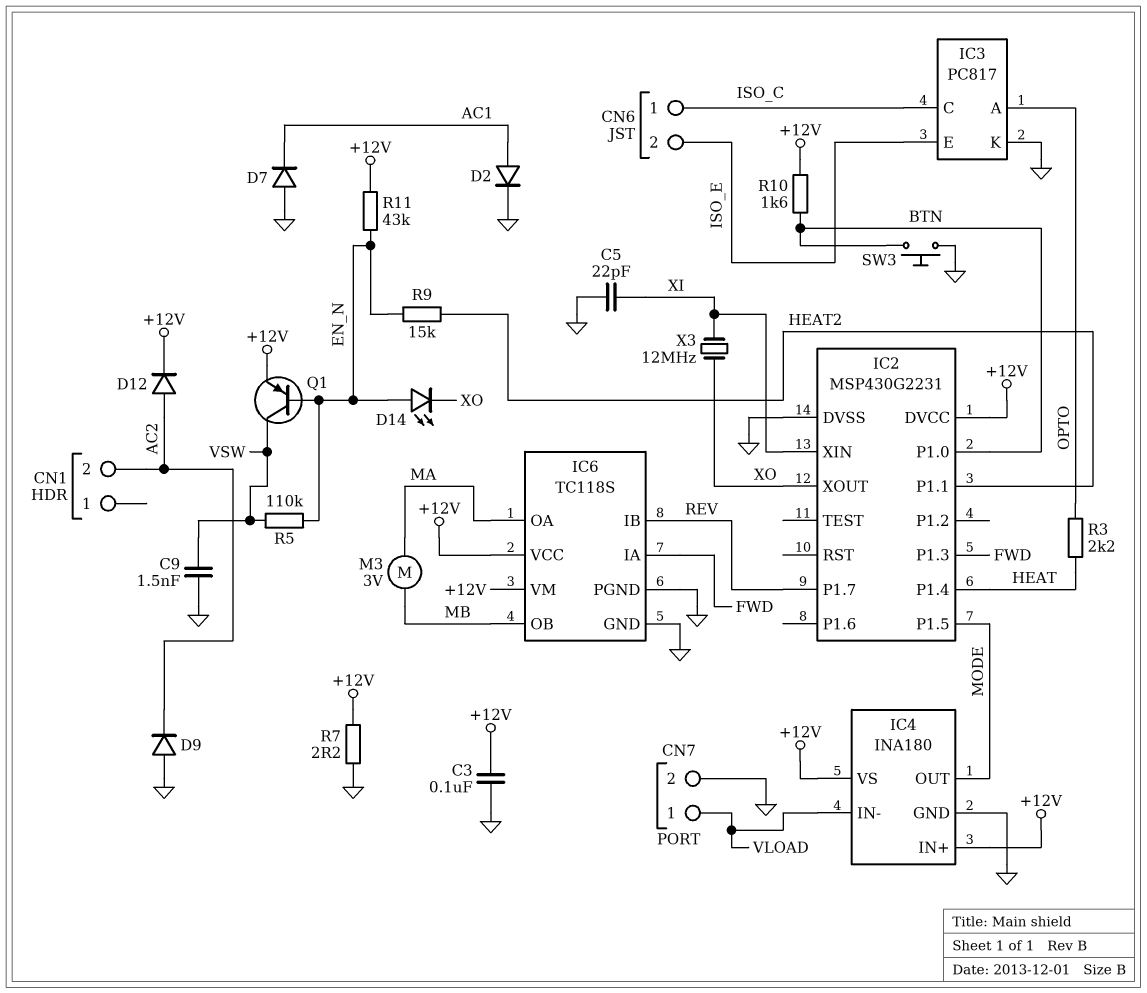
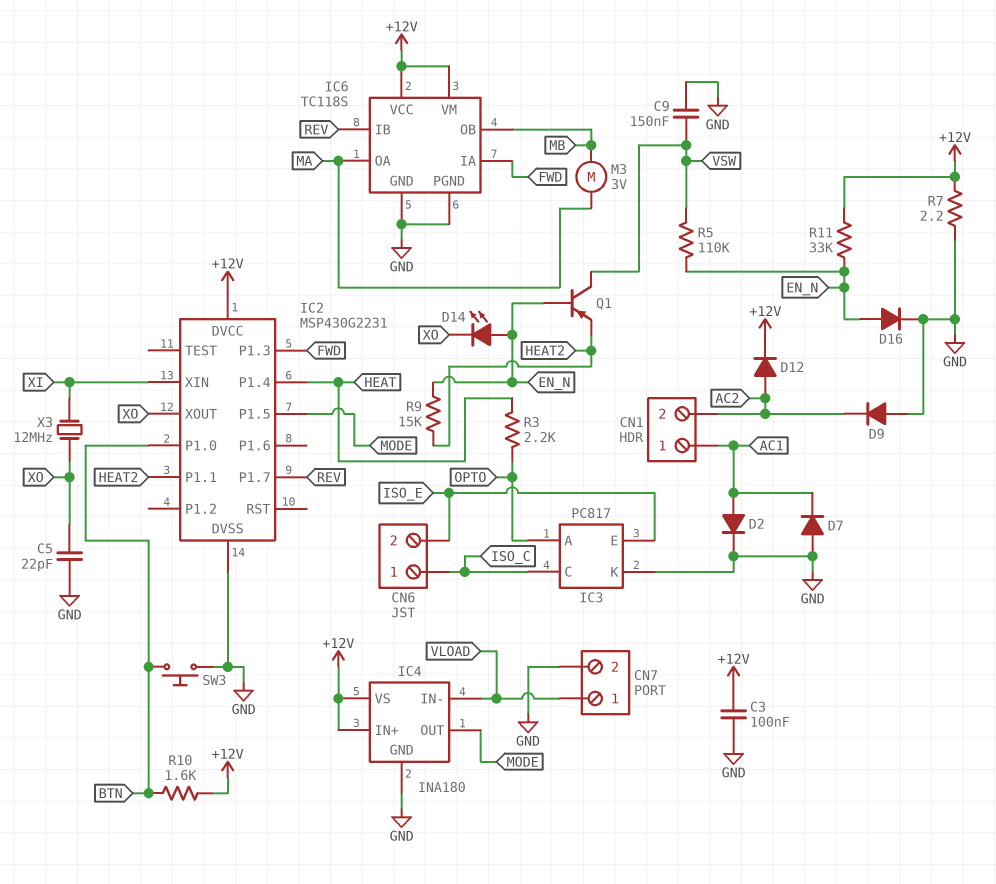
C5: 22pF (GND, XI) -> 22pF (GND, XO)
C9: 1.5nF (GND, VSW) -> 150nF (GND, VSW)
CN1 pin 1: none -> AC1
D16: none -> diode (A EN_N, K GND)
Q1: PNP (B EN_N, C VSW, E +12V) -> PNP (B EN_N, C VSW, E HEAT2)
R11: 43k (+12V, EN_N) -> 33k (+12V, EN_N)

